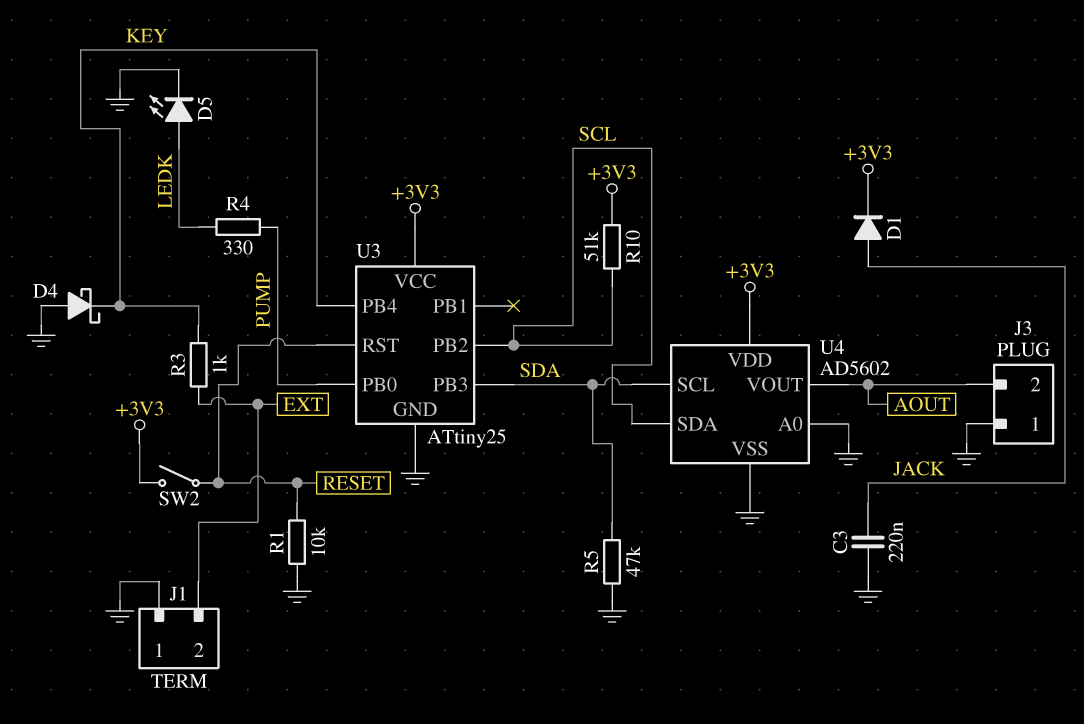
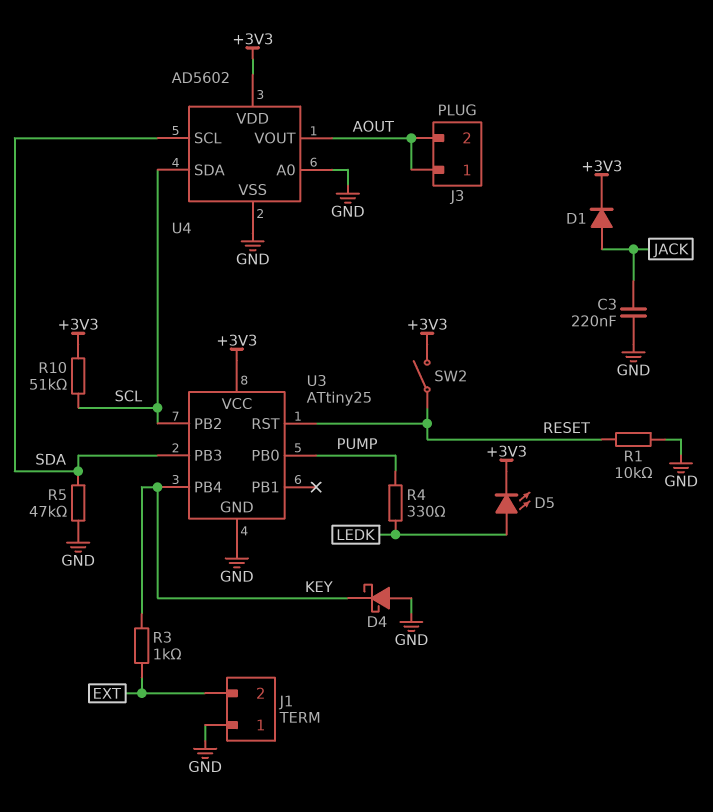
D5: LED (A LEDK, K GND) -> LED (A LEDK, K +3V3)
J3 pin 1: GND -> AOUT

